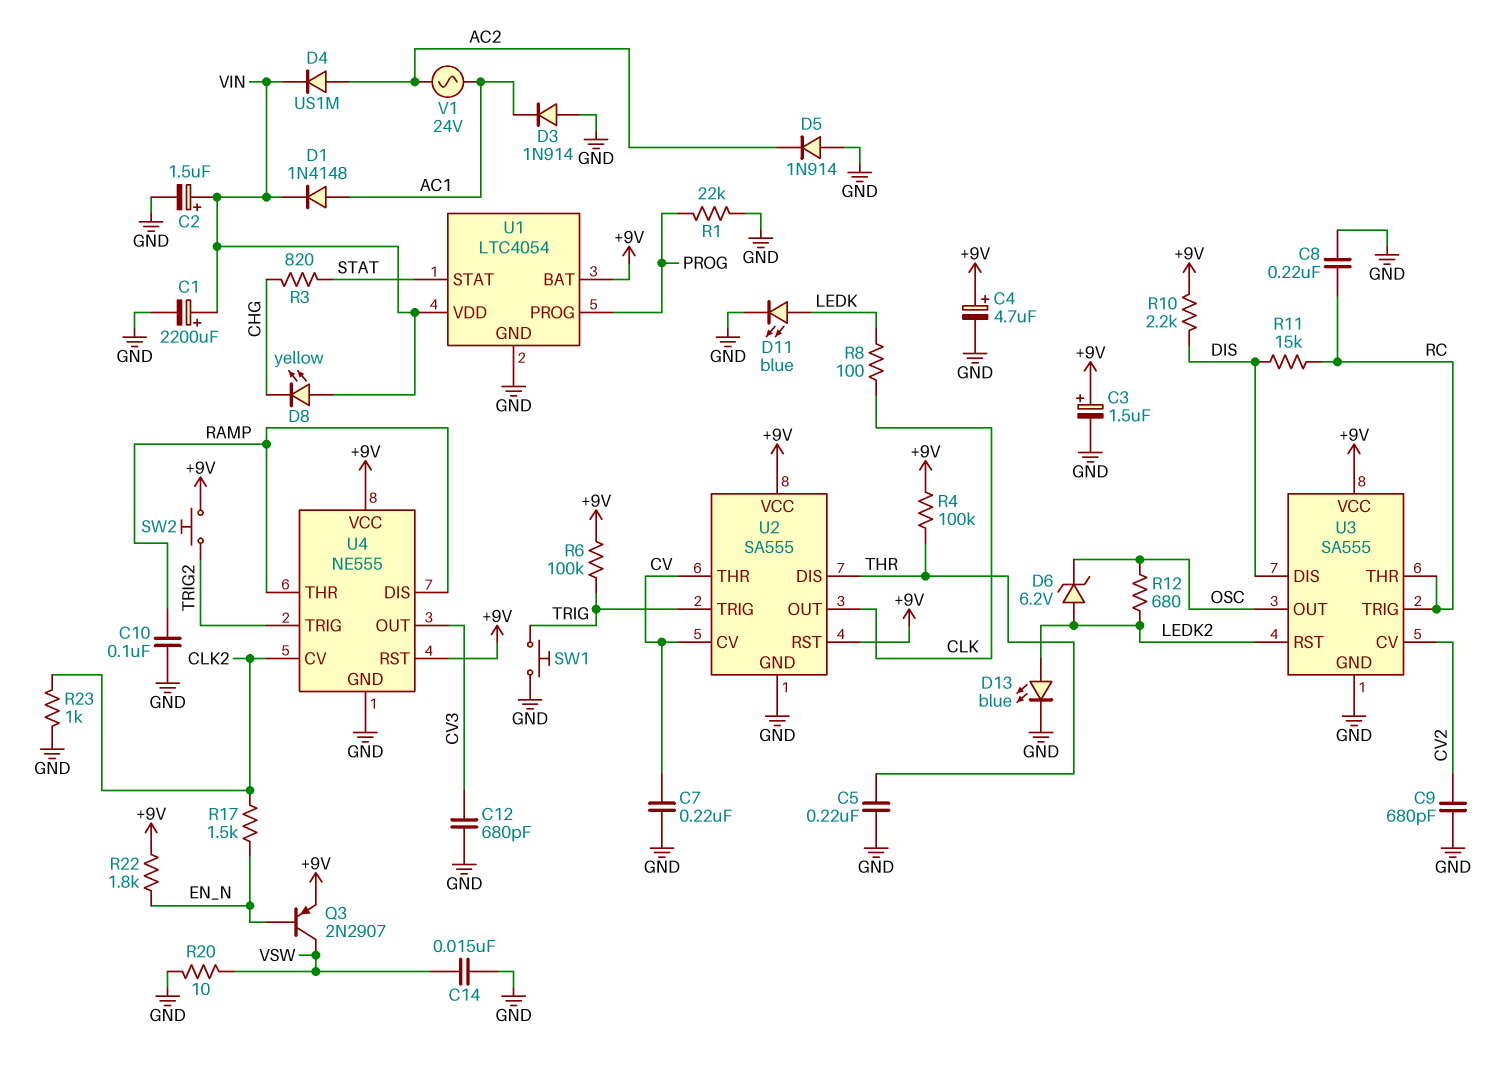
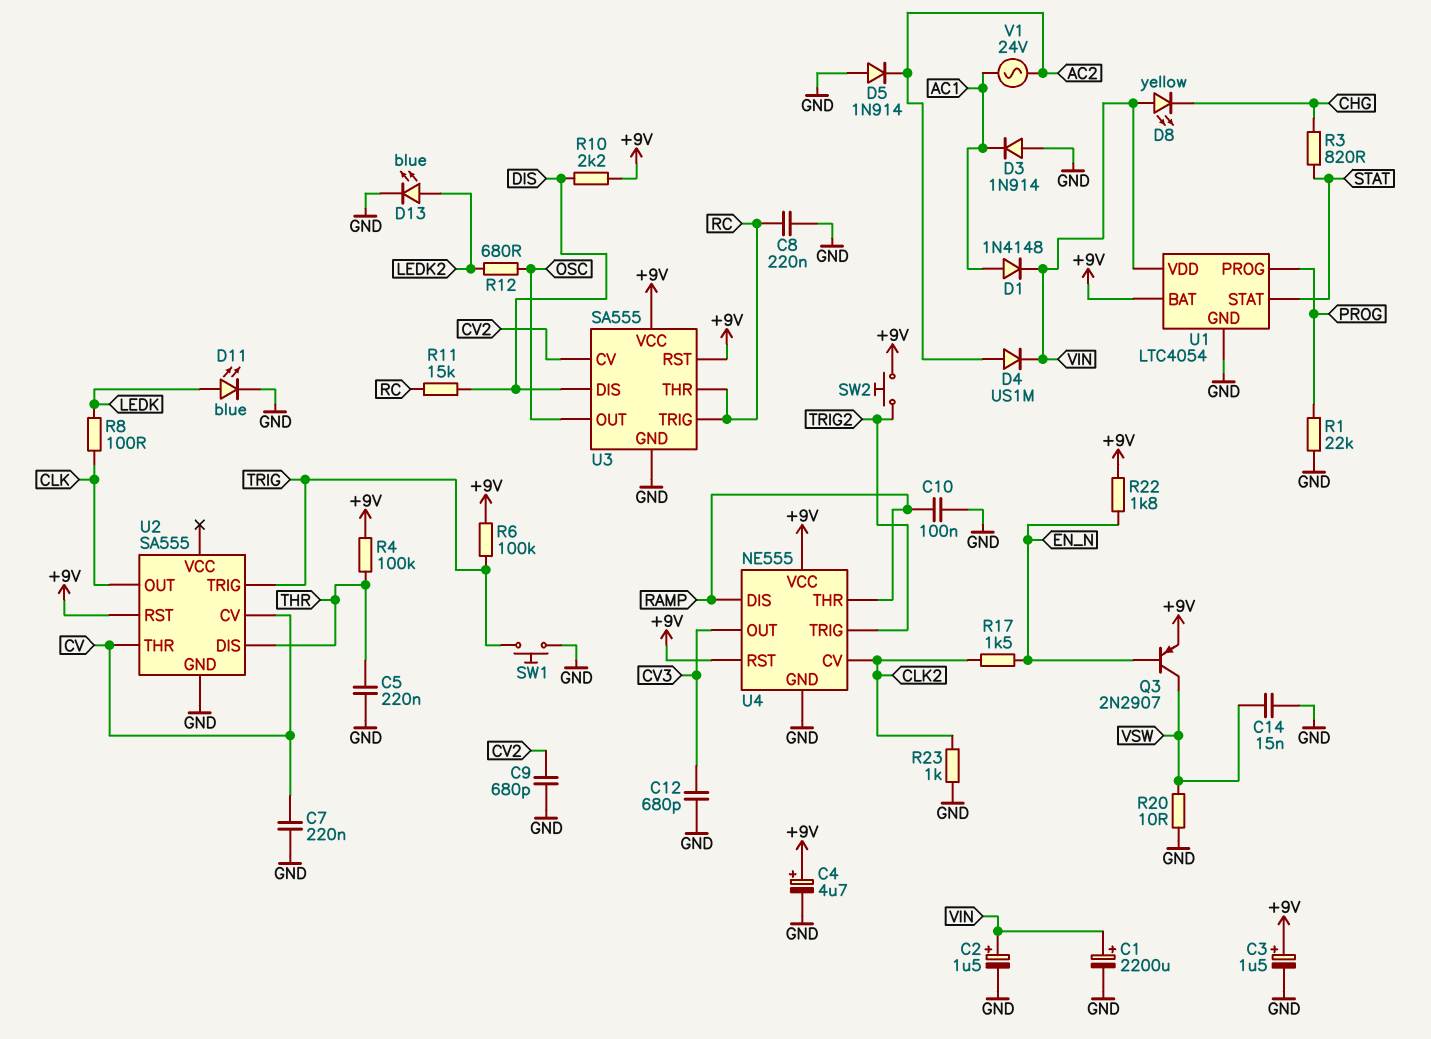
D6: zener 6.2V (A LEDK2, K OSC) -> none
U2 pin VCC: +9V -> none
U3 pin RST: LEDK2 -> +9V

